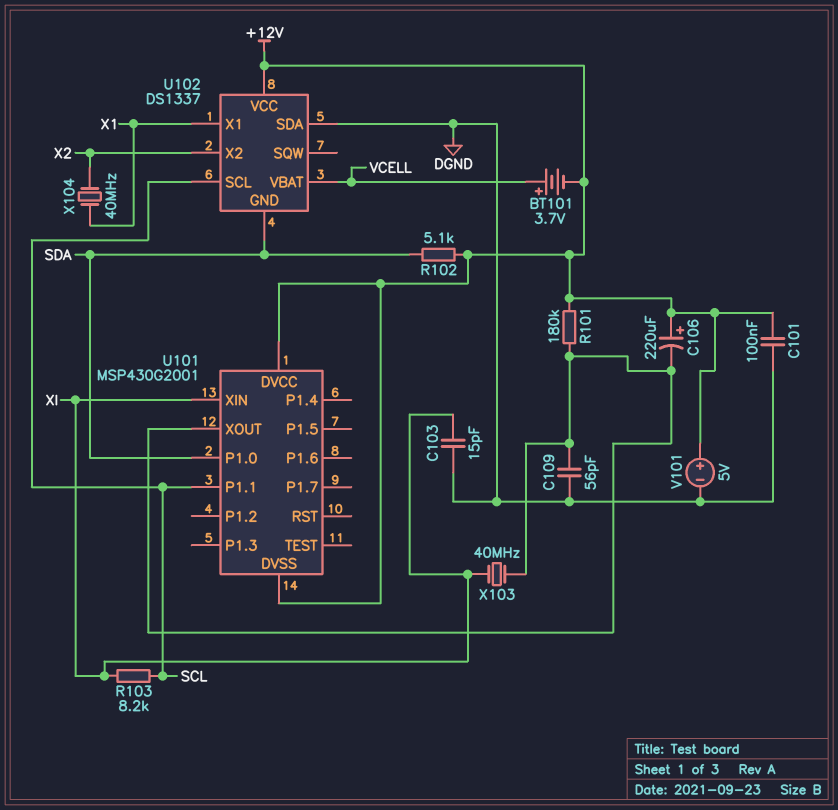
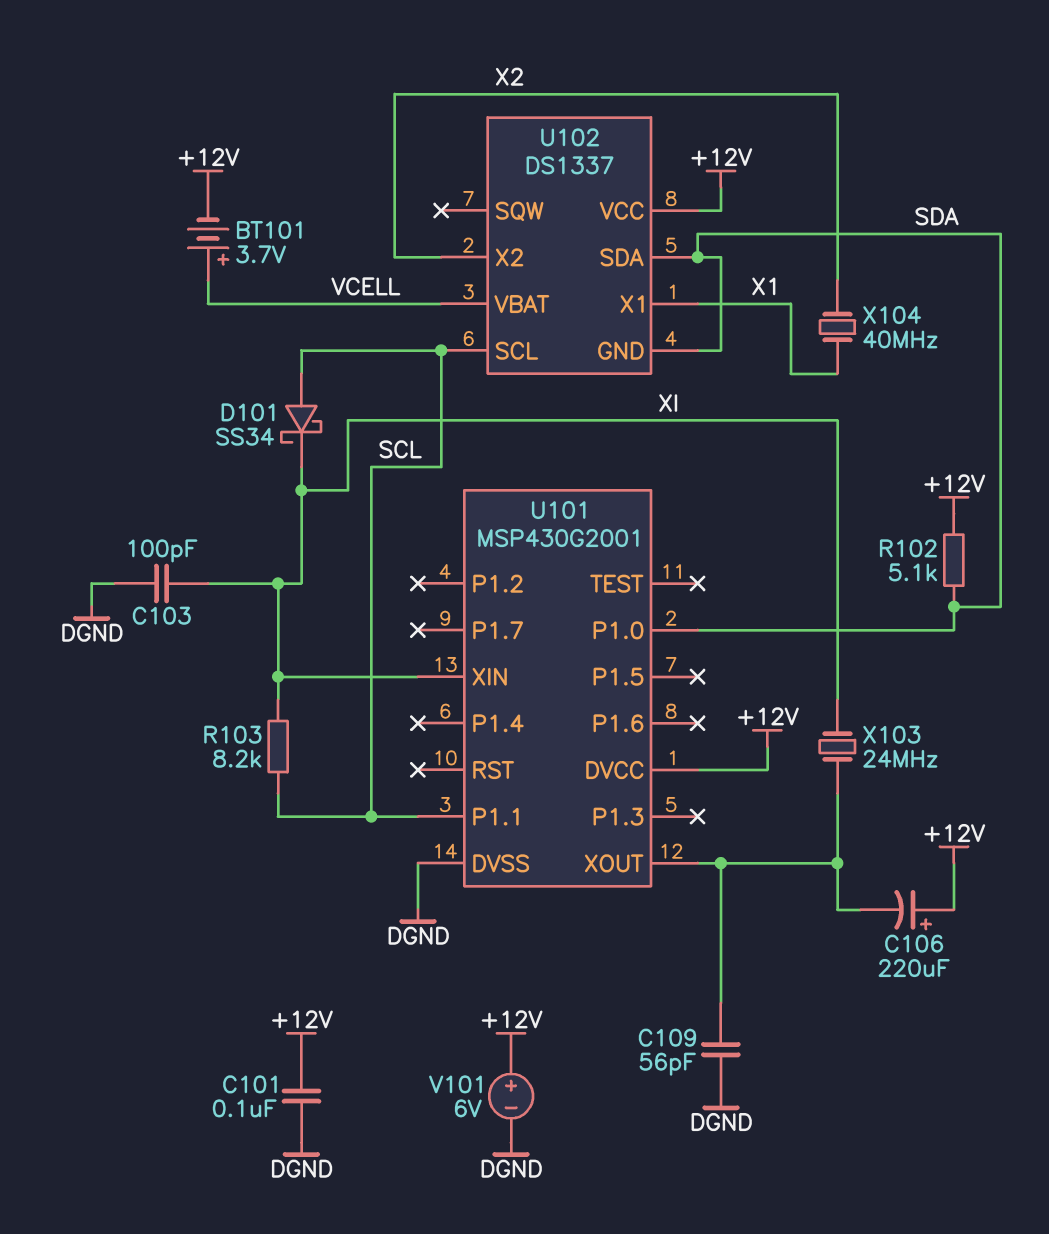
C103: 15pF (DGND, XI) -> 100pF (DGND, XI)
D101: none -> schottky SS34 (A SCL, K XI)
R101: 180k (+12V, U101/XOUT) -> none
U101 pin DVSS: +12V -> DGND
U102 pin SDA: DGND -> SDA
V101: 5V (plus +12V, minus DGND) -> 6V (plus +12V, minus DGND)
X103: 40MHz (U101/XOUT, XI) -> 24MHz (U101/XOUT, XI)

